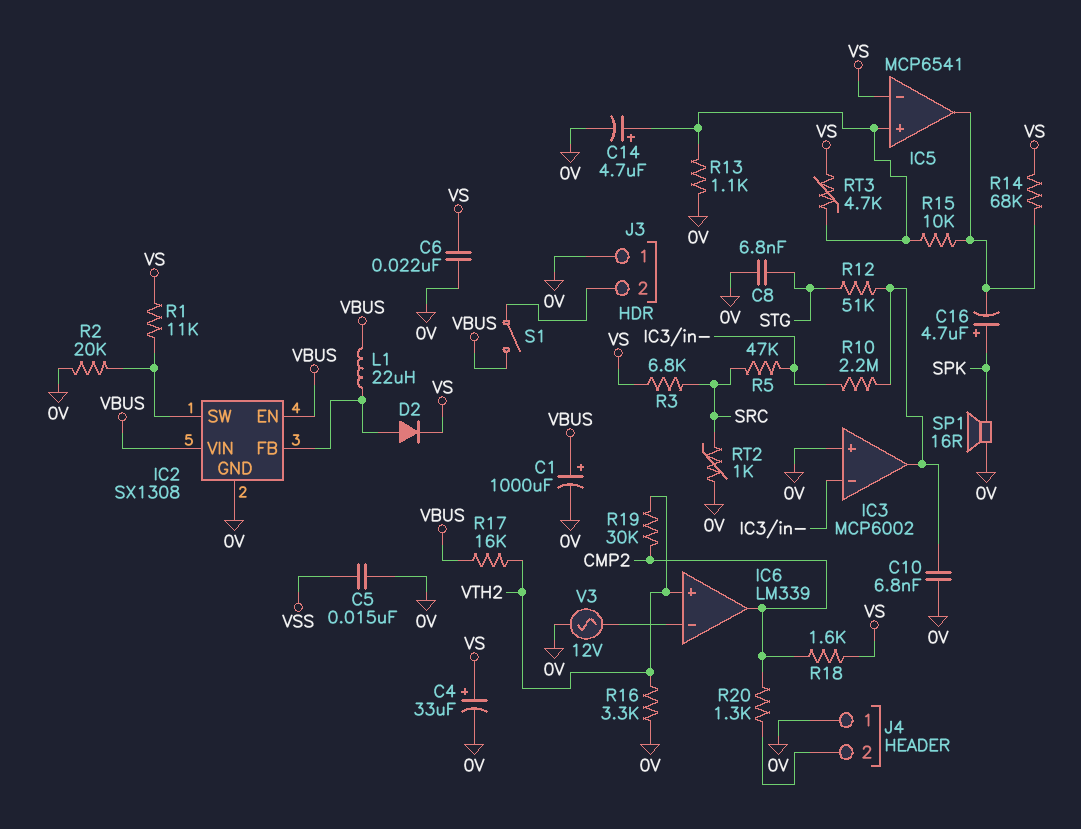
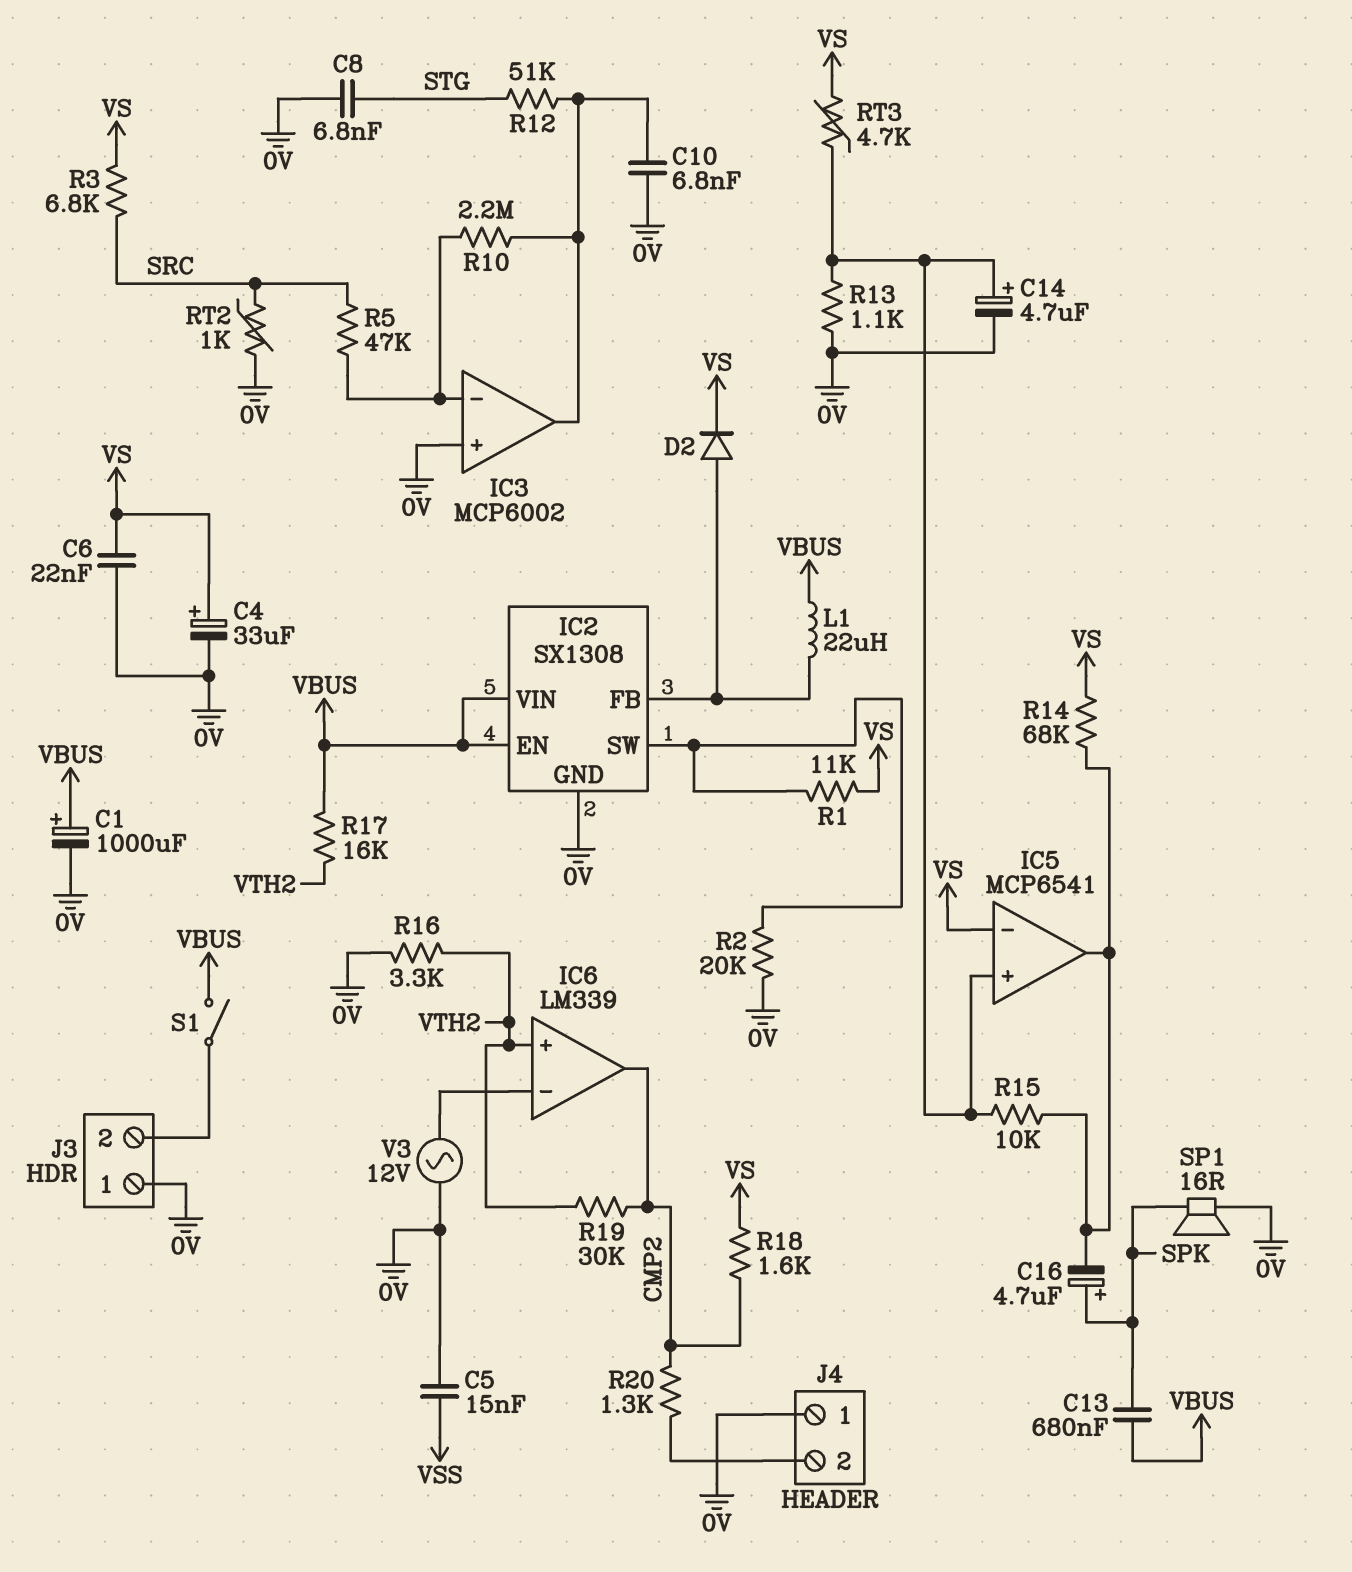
C13: none -> 680nF (SPK, VBUS)

